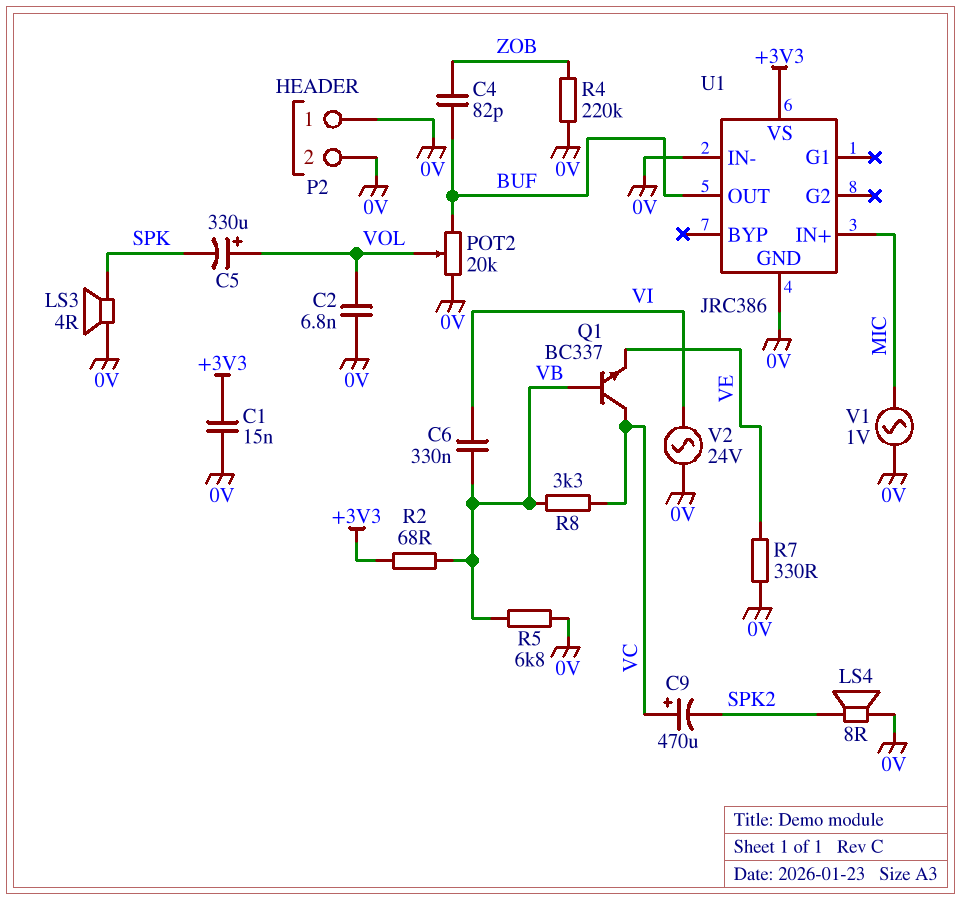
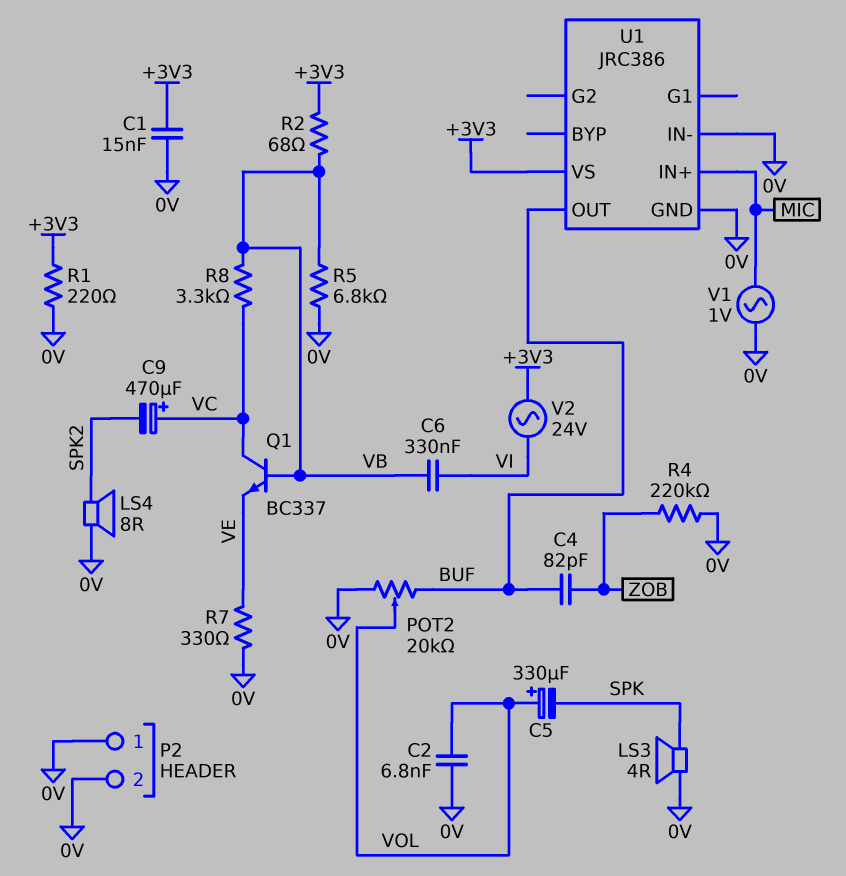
R1: none -> 220 (+3V3, 0V)
V2: AC 24V (0V, VI) -> AC 24V (+3V3, VI)

